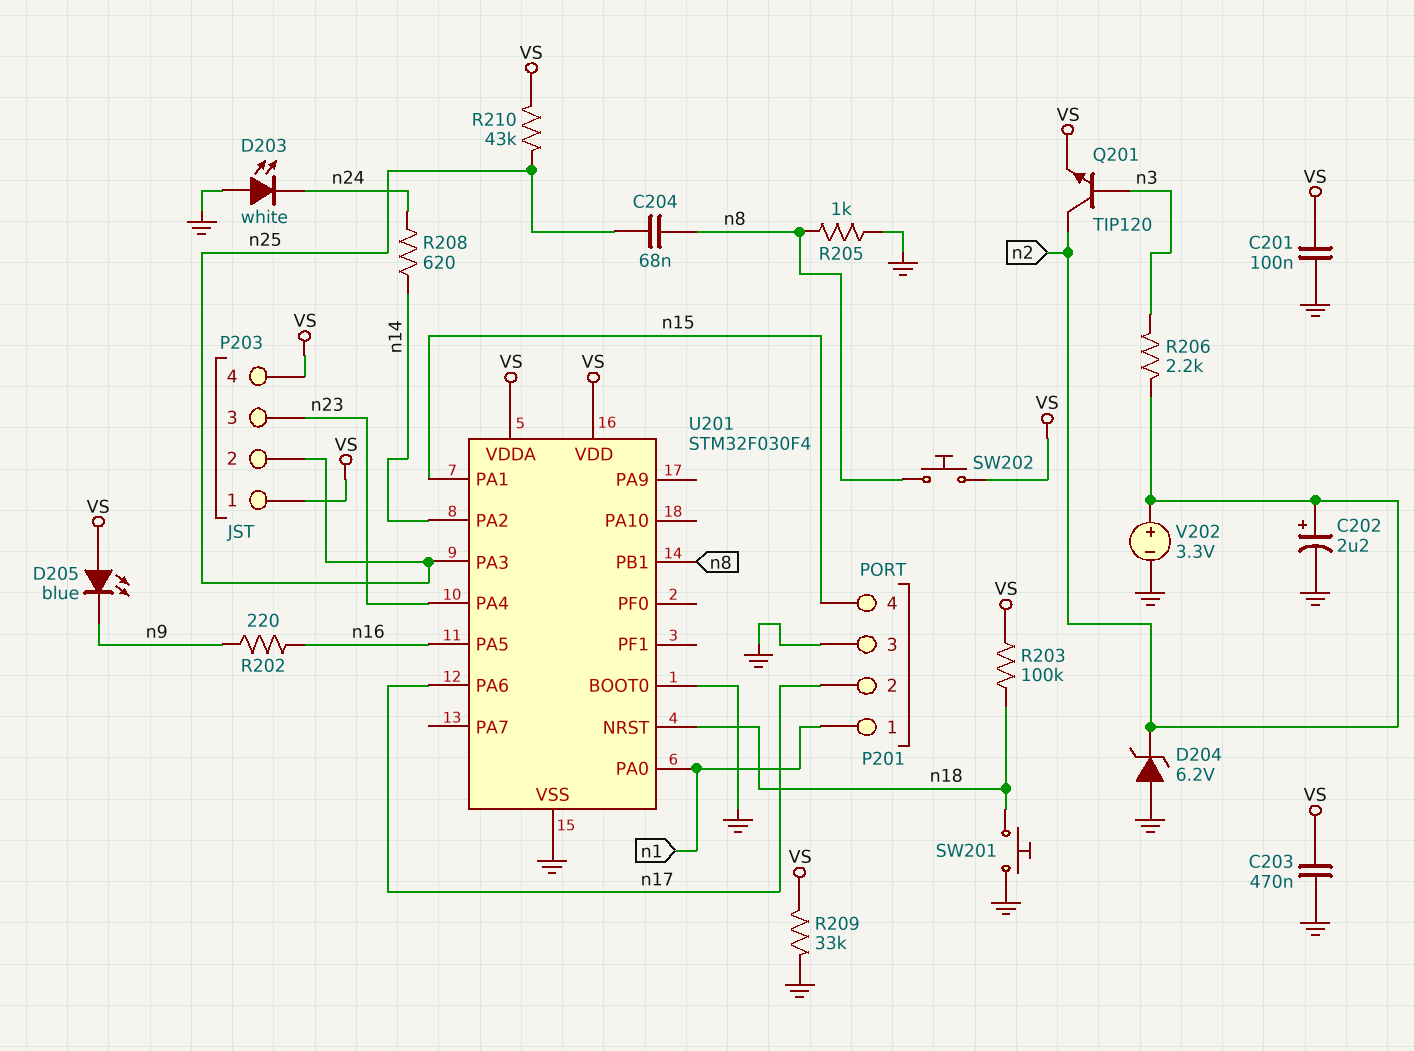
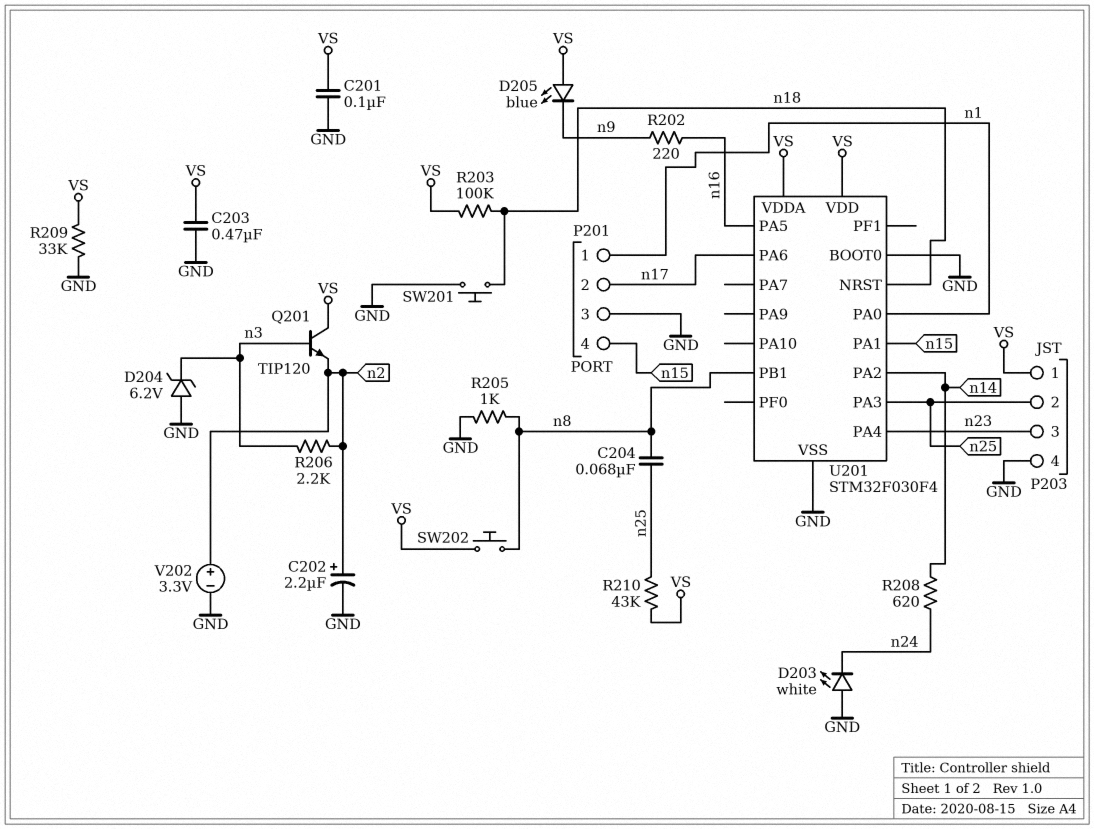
D204: zener 6.2V (A GND, K n2) -> zener 6.2V (A GND, K n3)
P203 pin 4: VS -> GND
Q201: NPN TIP120 (B n3, C n2, E VS) -> NPN TIP120 (B n3, C VS, E n2)

